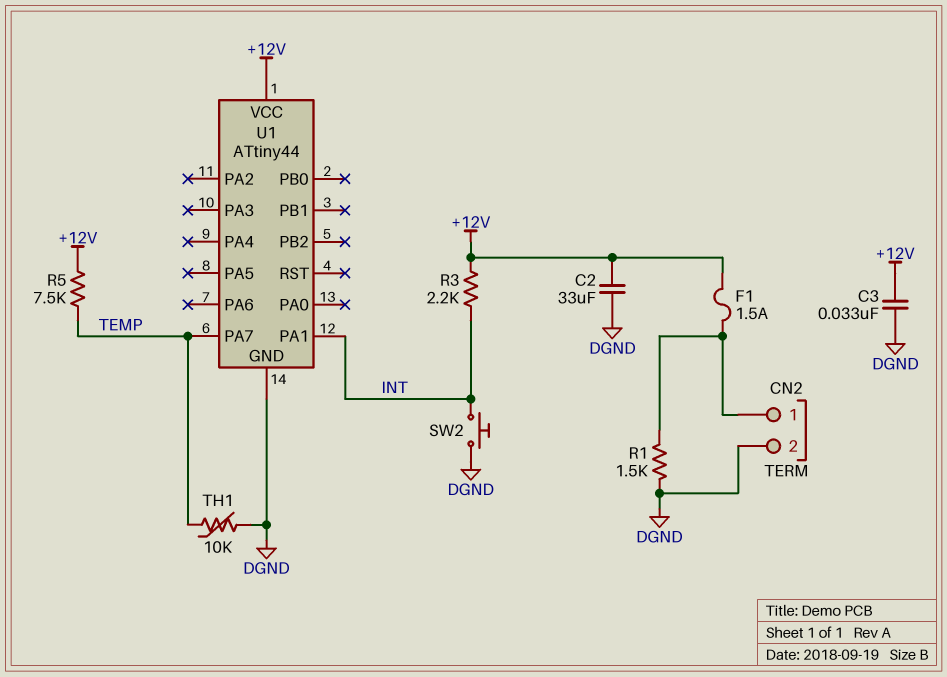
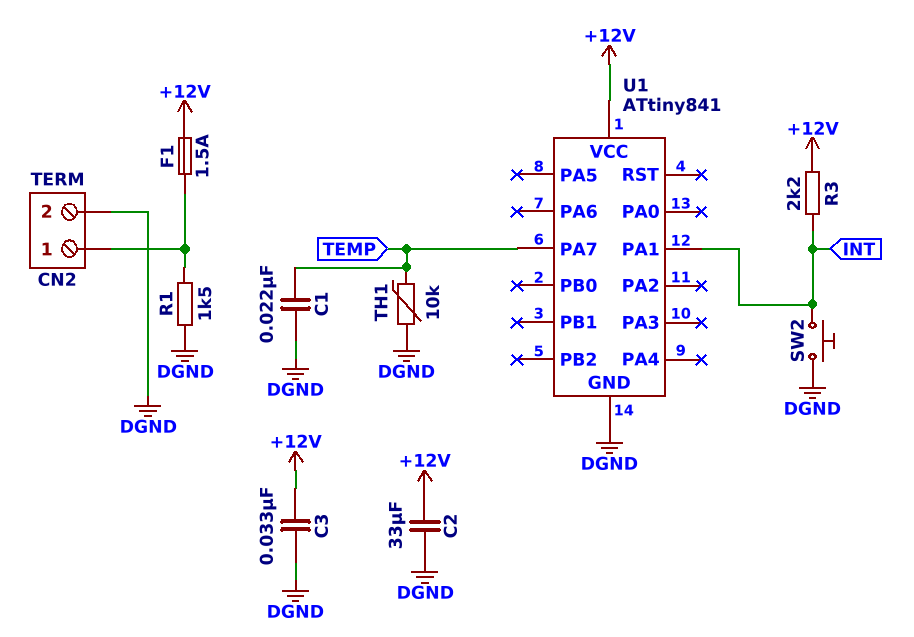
C1: none -> 22nF (DGND, TEMP)
R5: 7.5k (+12V, TEMP) -> none
U1: ATtiny44 -> ATtiny841

